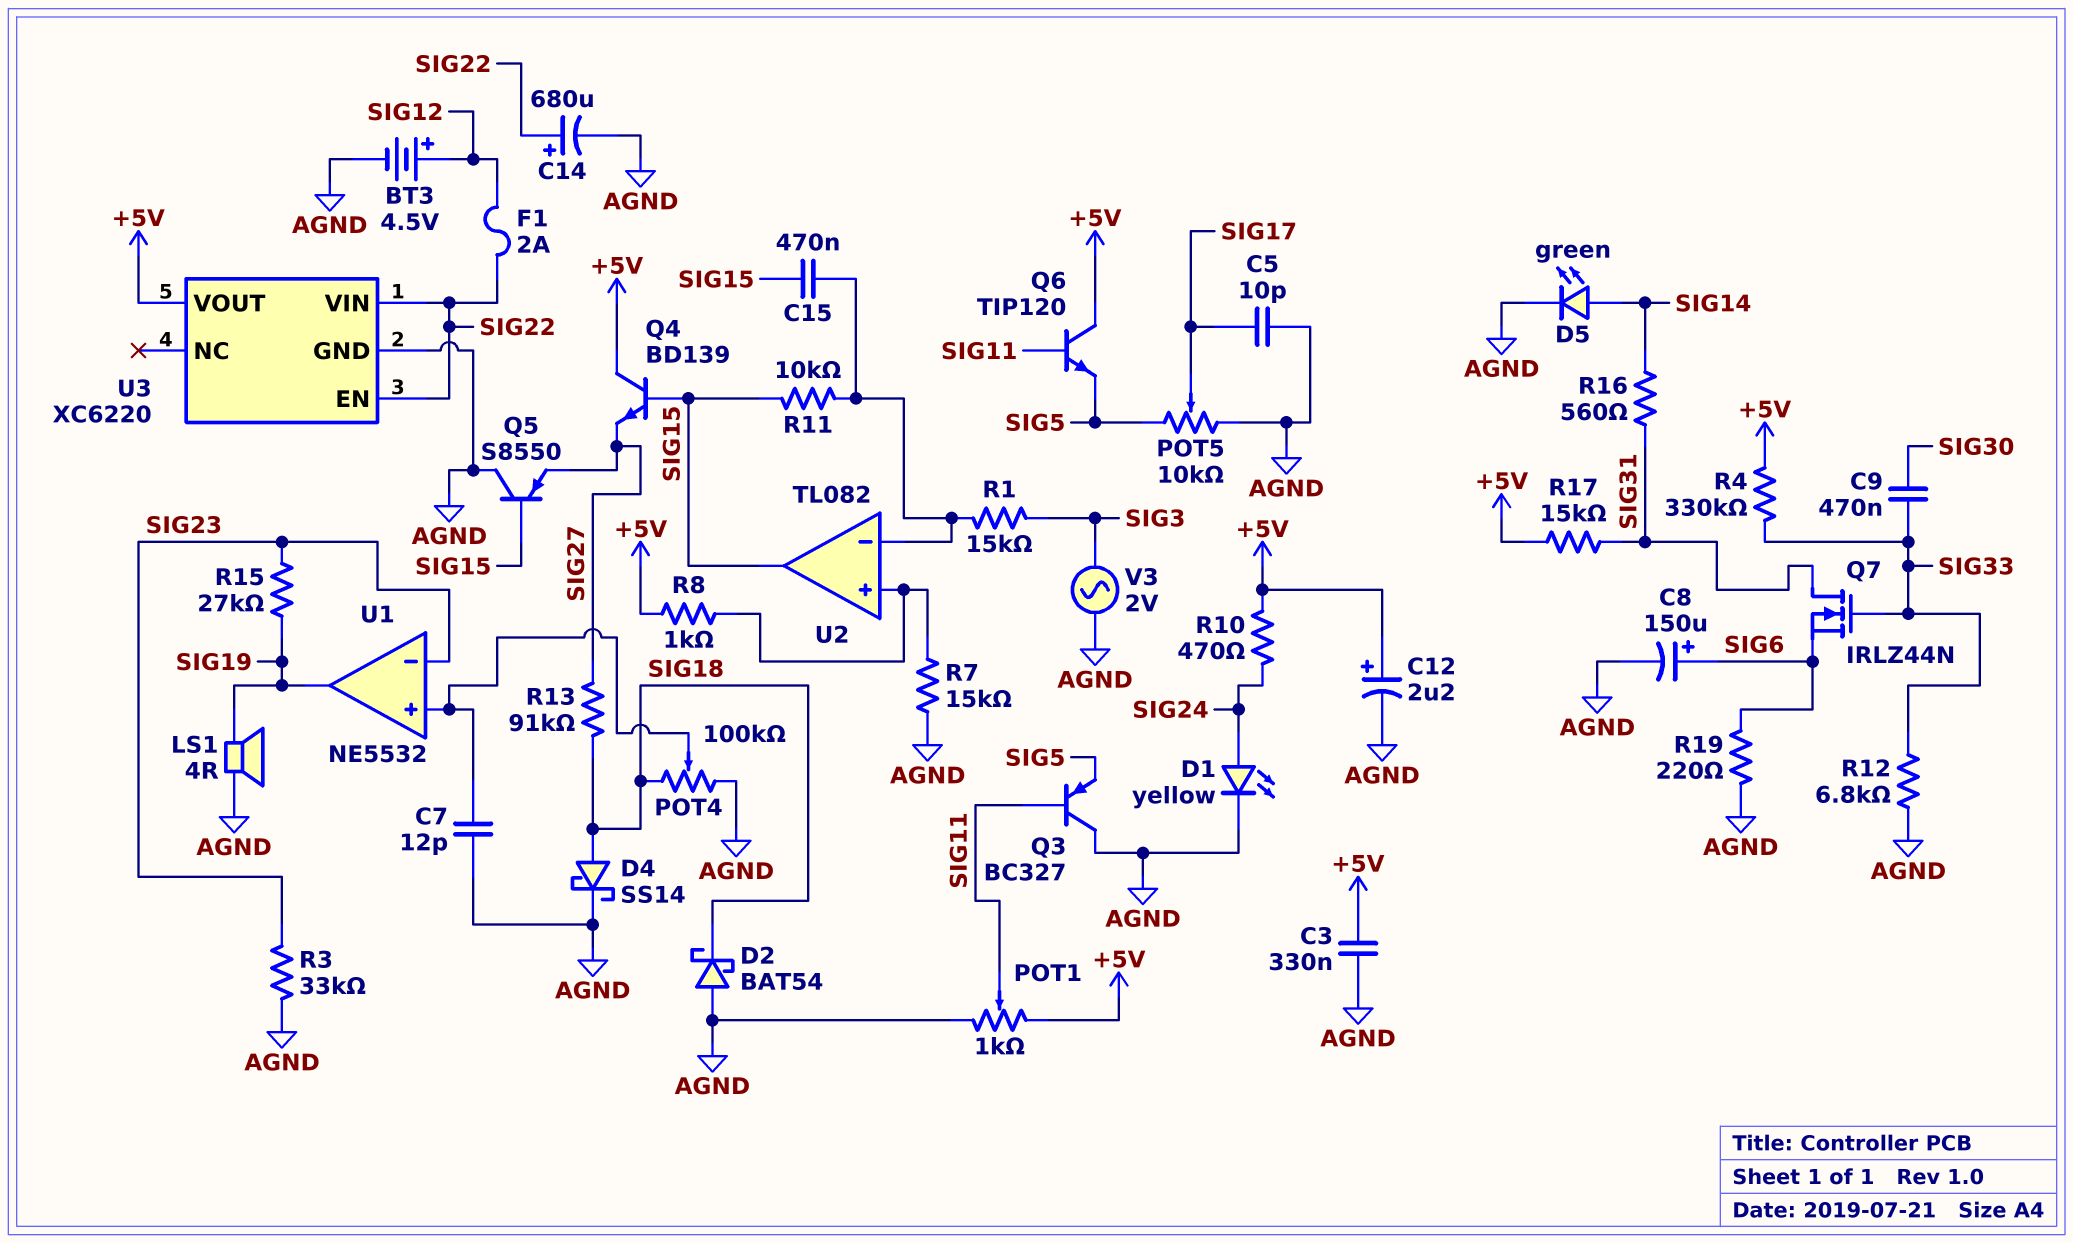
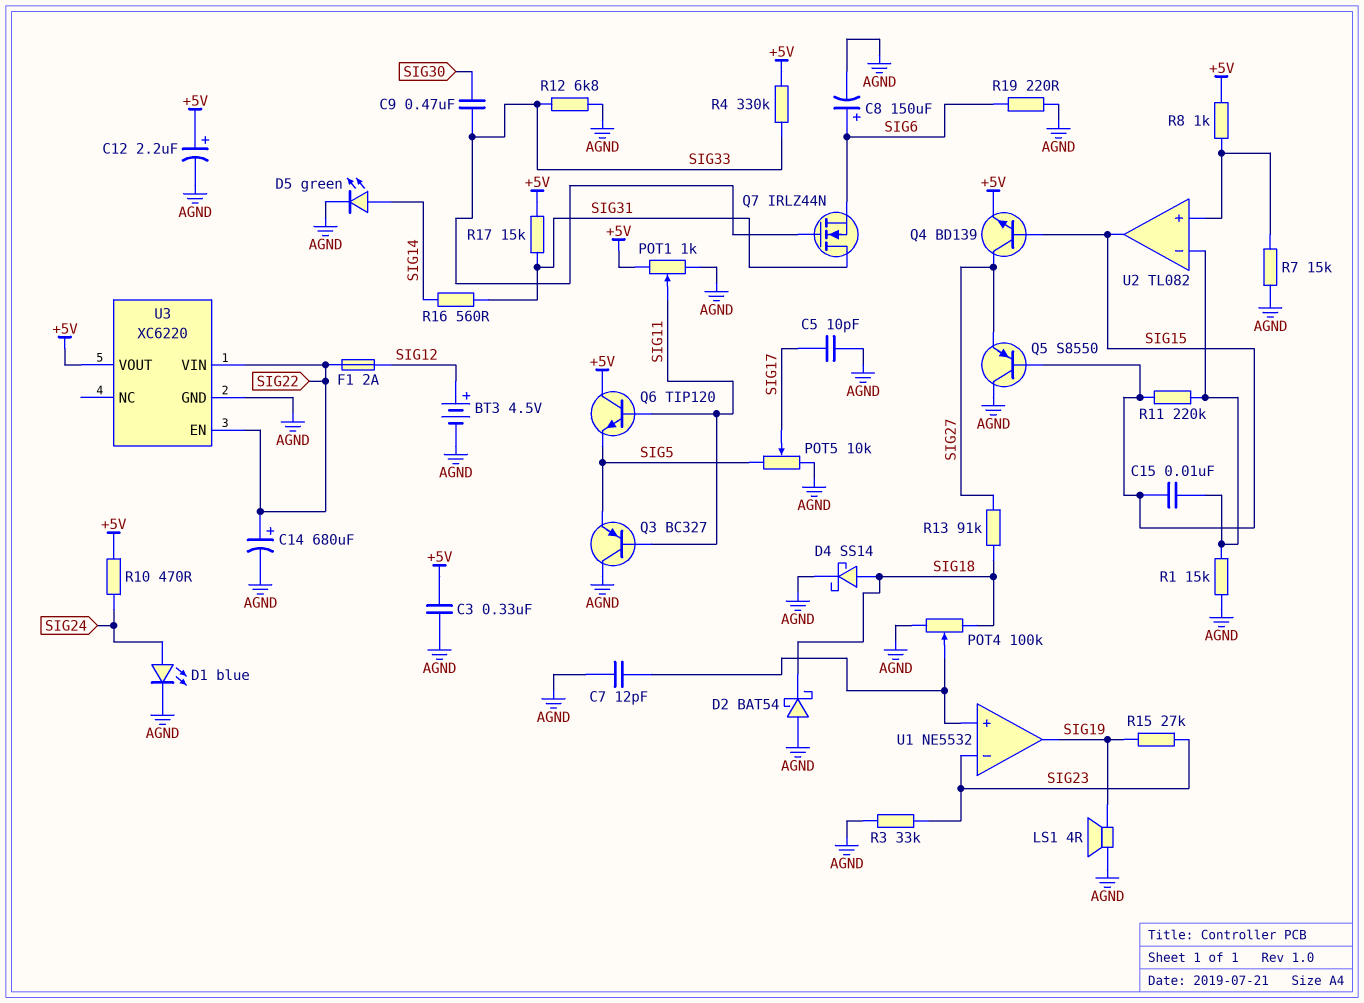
C15: 470nF (SIG15, U2/in-) -> 10nF (SIG15, U2/in-)
D1: LED yellow (A SIG24, K AGND) -> LED blue (A SIG24, K AGND)
Q4: NPN BD139 (B SIG15, C +5V, E SIG27) -> NPN BD139 (B SIG15, C SIG27, E +5V)
R1: 15k (SIG3, U2/in-) -> 15k (AGND, U2/in-)
R11: 10k (SIG15, U2/in-) -> 220k (SIG15, U2/in-)
V3: AC 2V (AGND, SIG3) -> none

